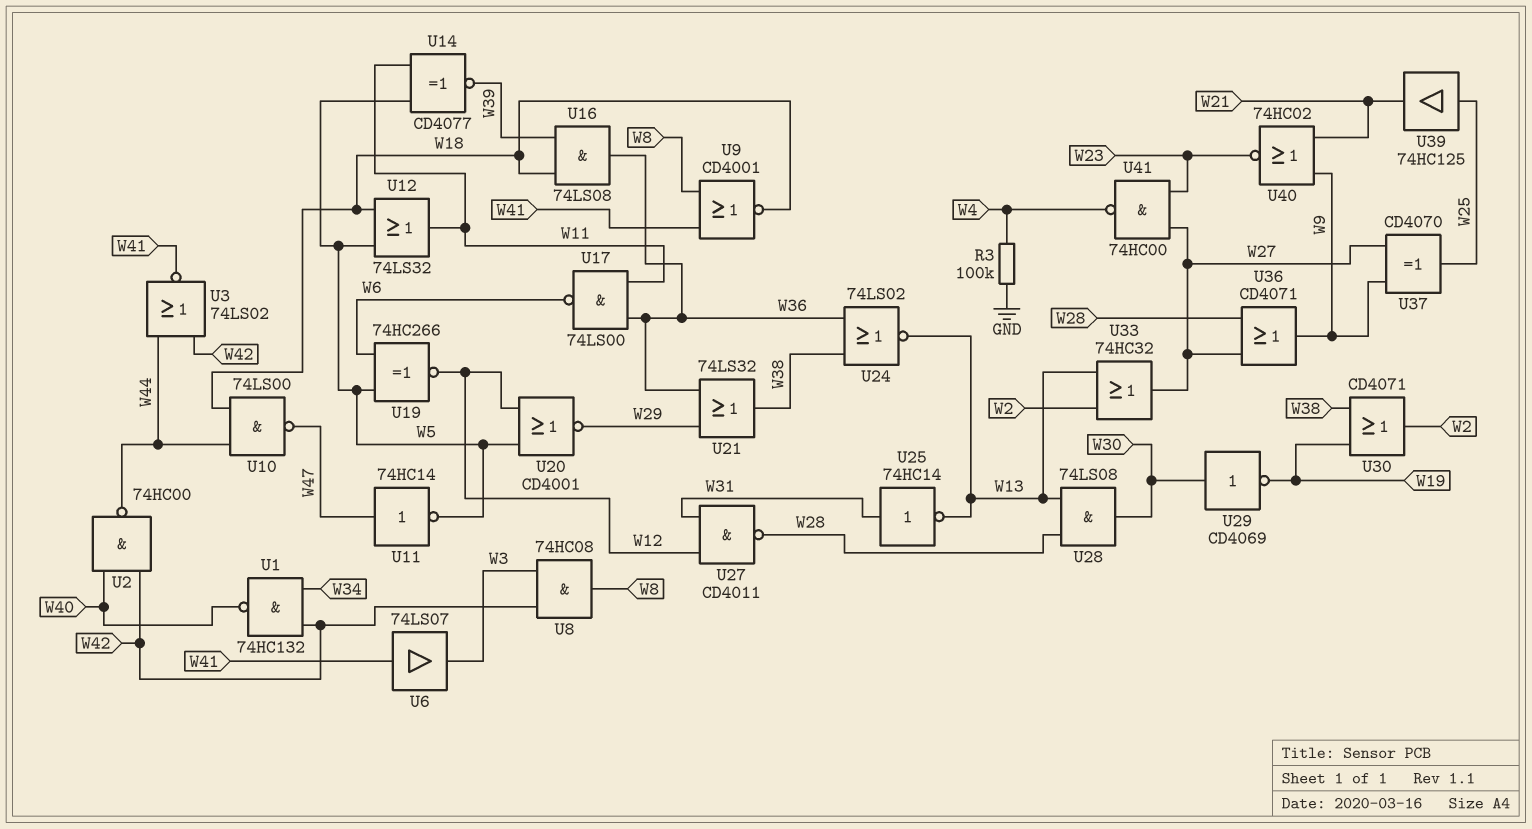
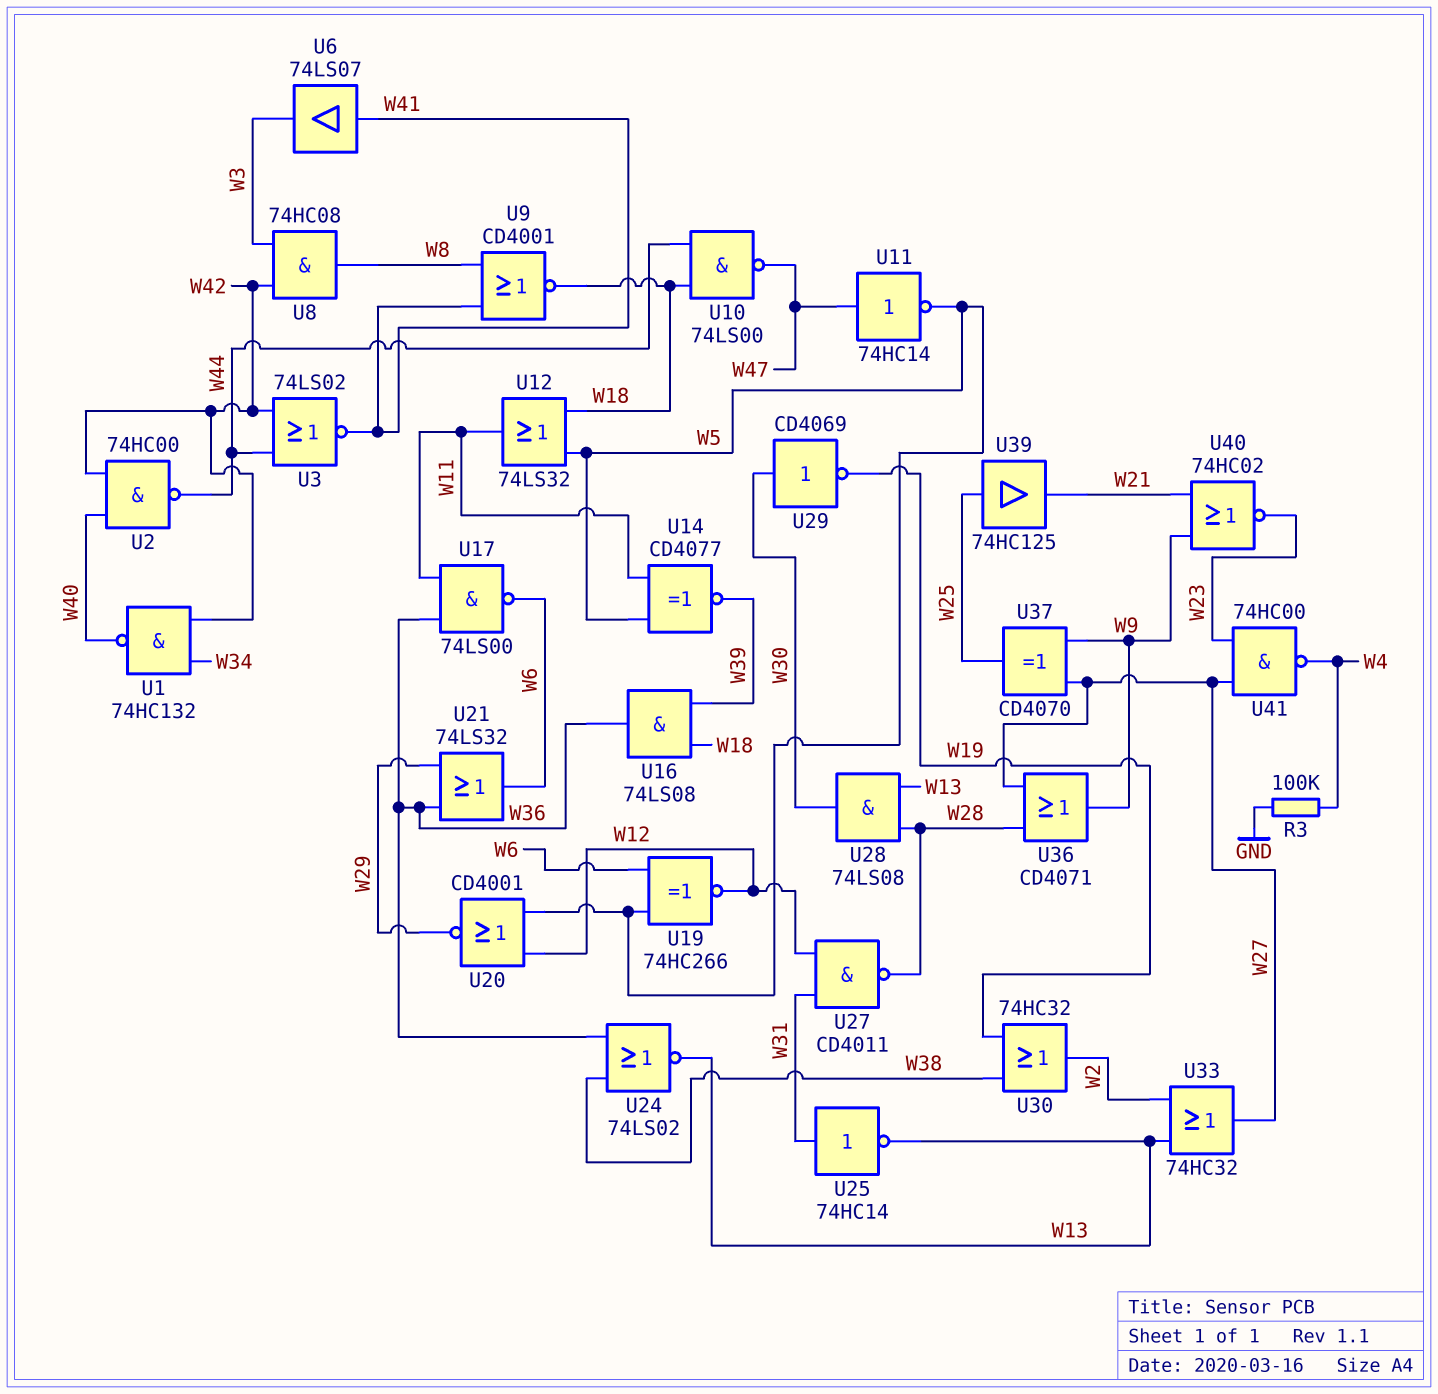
U21: OR 74LS32 (in W29, in W36, out W38) -> OR 74LS32 (in W29, in W36, out W6)
U30: OR CD4071 (in W19, in W38, out W2) -> OR 74HC32 (in W19, in W38, out W2)

